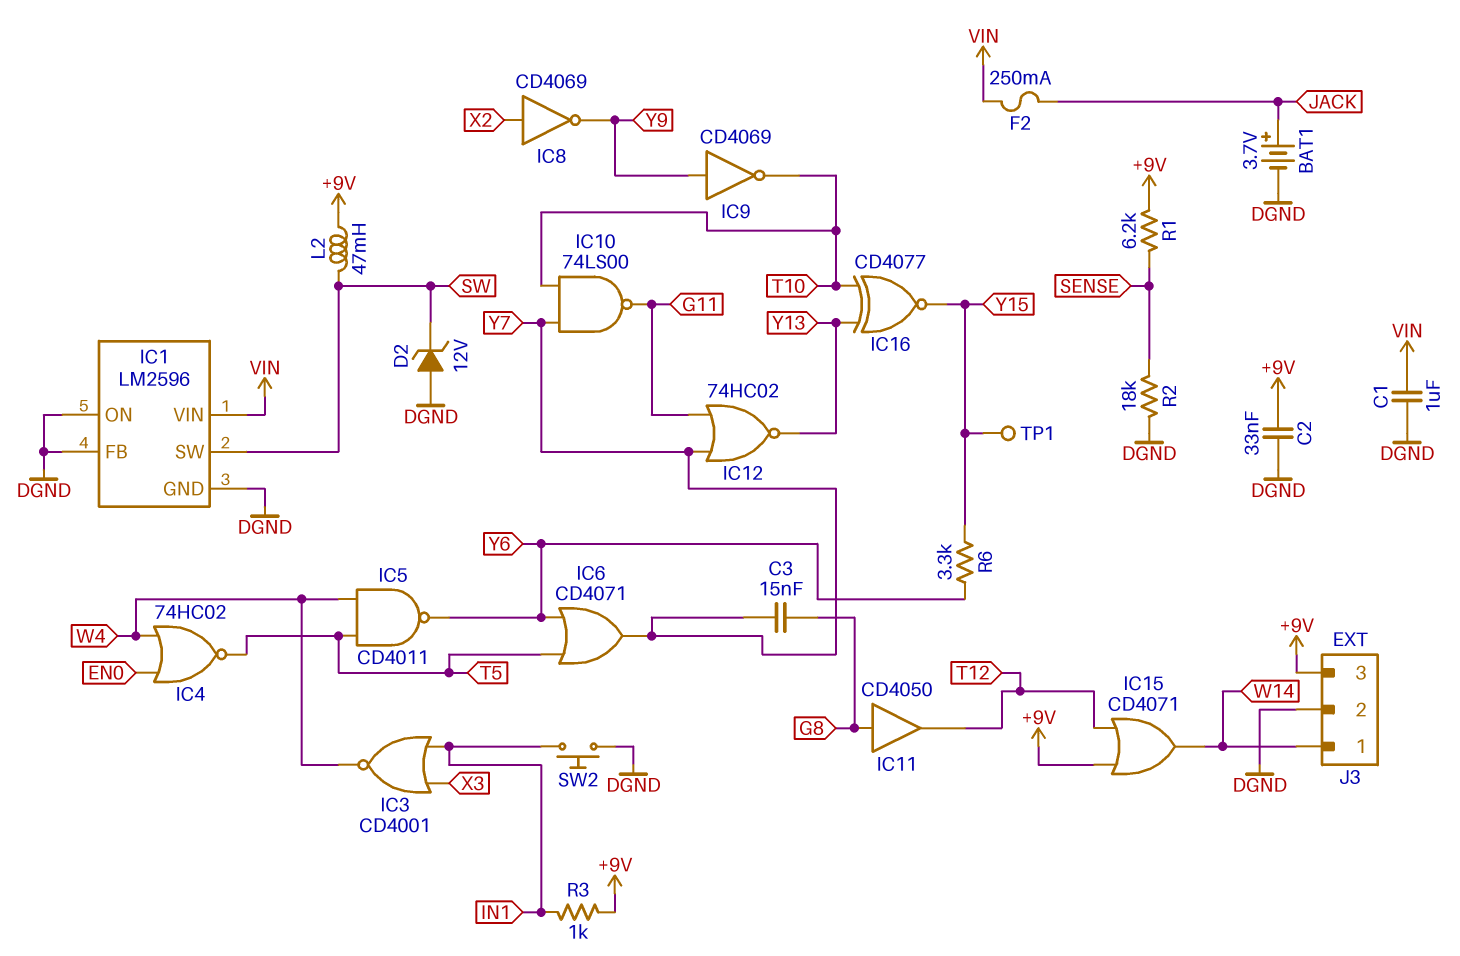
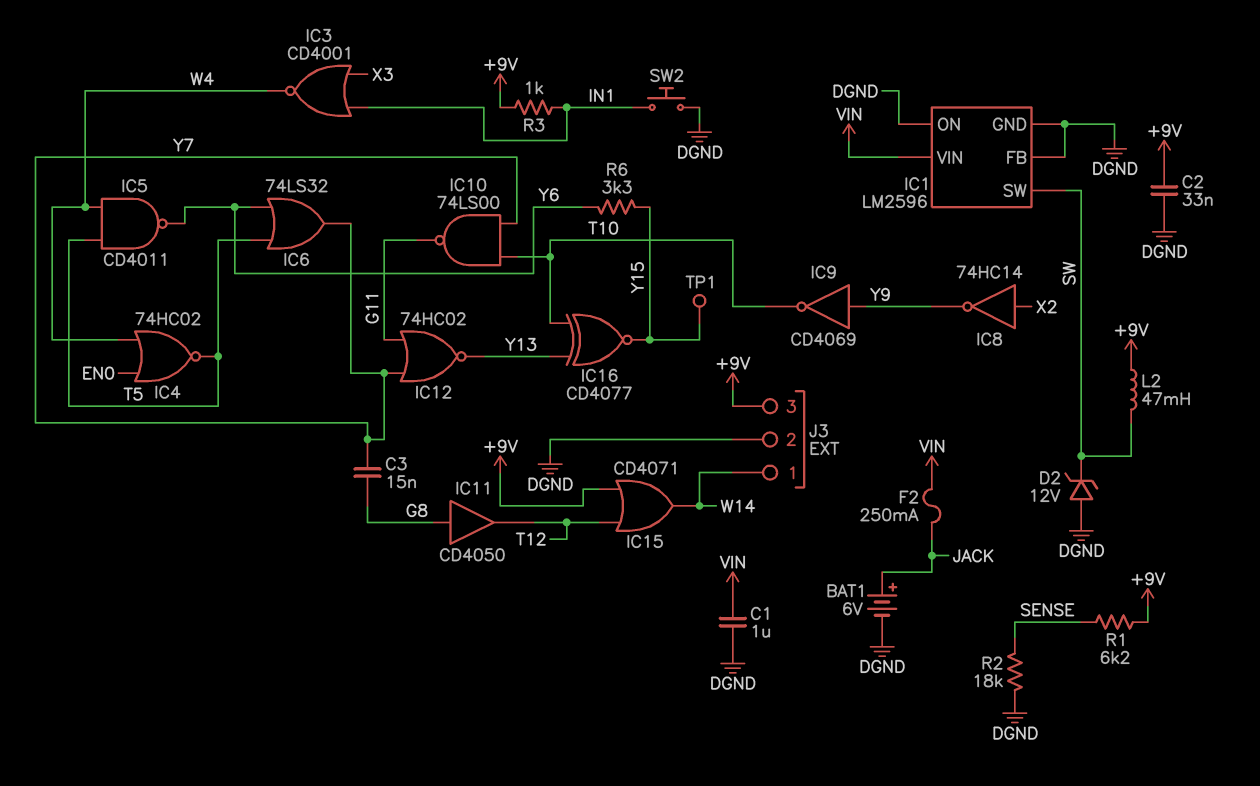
BAT1: 3.7V (plus JACK, minus DGND) -> 6V (plus JACK, minus DGND)
IC6: OR CD4071 (in T5, in Y6, out Y7) -> OR 74LS32 (in T5, in Y6, out Y7)
IC8: NOT CD4069 (in X2, out Y9) -> NOT 74HC14 (in X2, out Y9)

